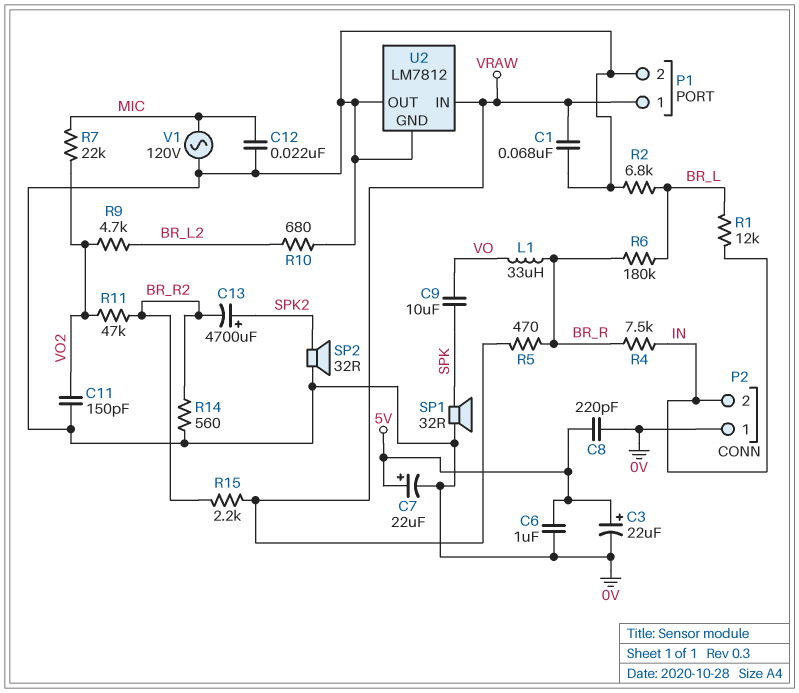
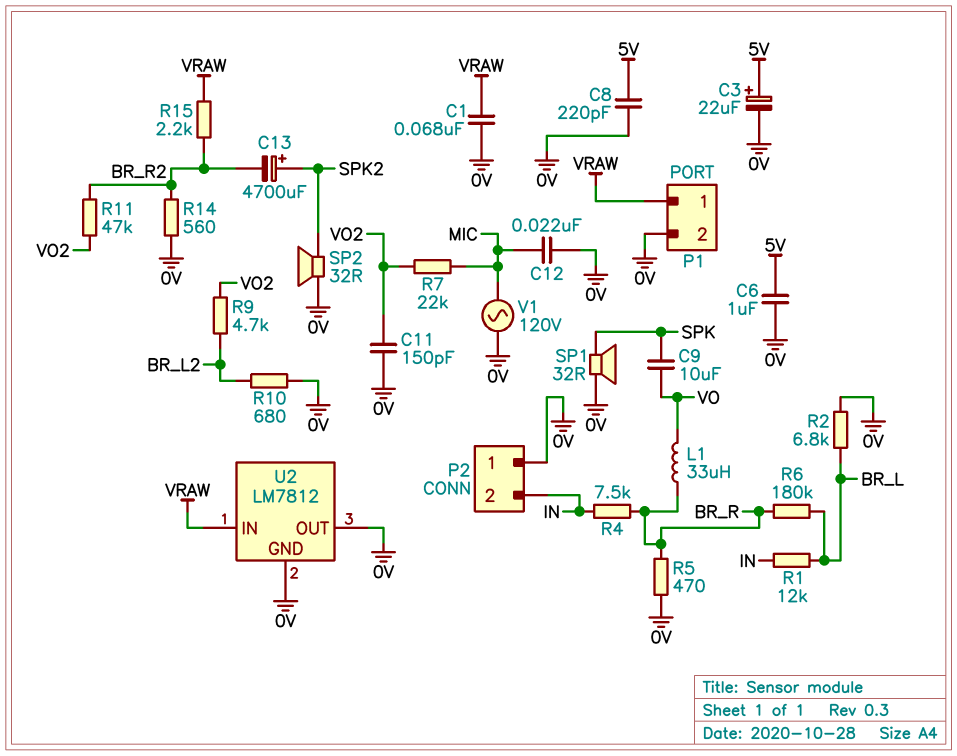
C7: 22uF (plus 5V, minus 0V) -> none
R5: 470 (BR_R, VRAW) -> 470 (0V, BR_R)

